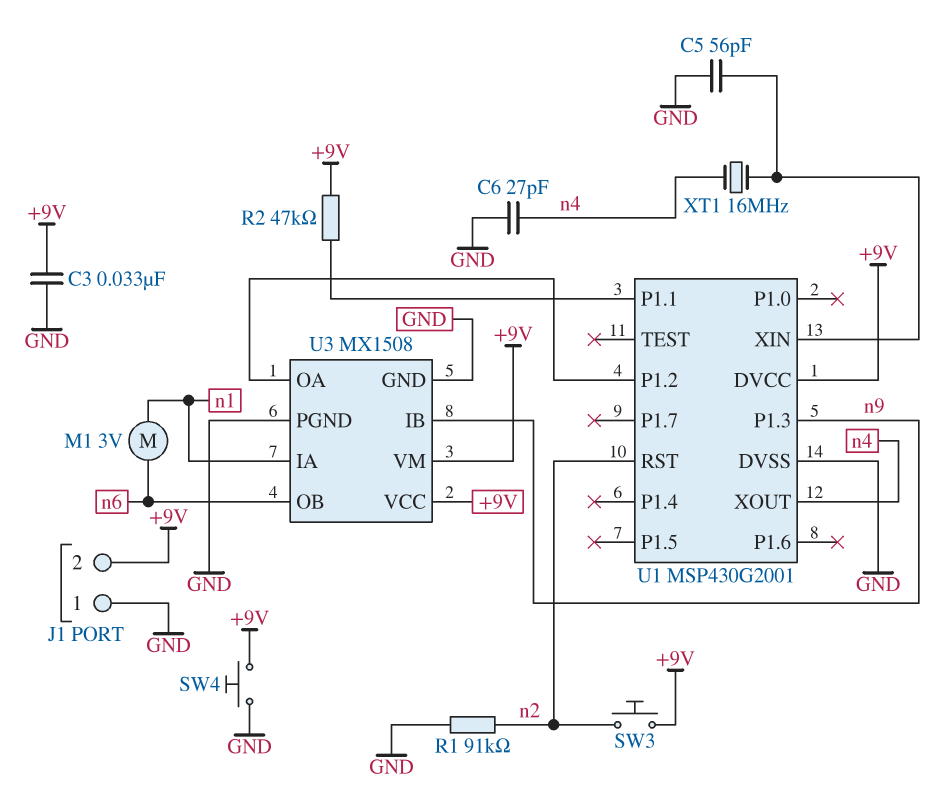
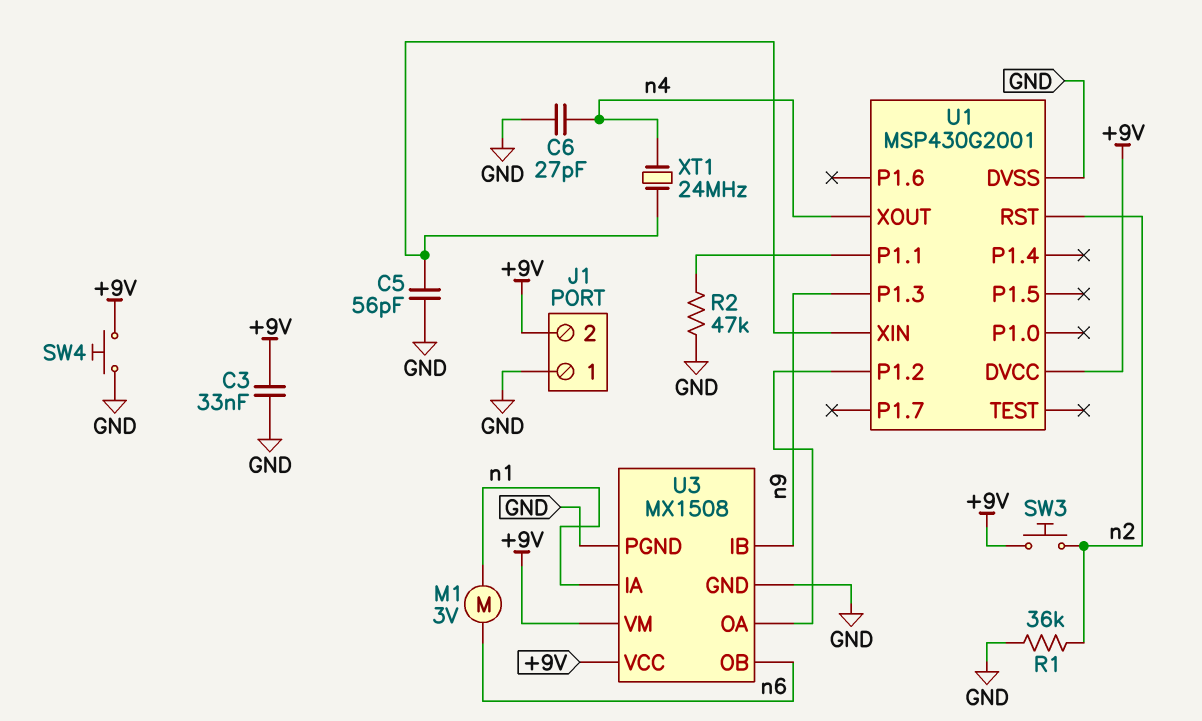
R1: 91k (GND, n2) -> 36k (GND, n2)
R2: 47k (+9V, U1/P1.1) -> 47k (GND, U1/P1.1)
XT1: 16MHz (U1/XIN, n4) -> 24MHz (U1/XIN, n4)

